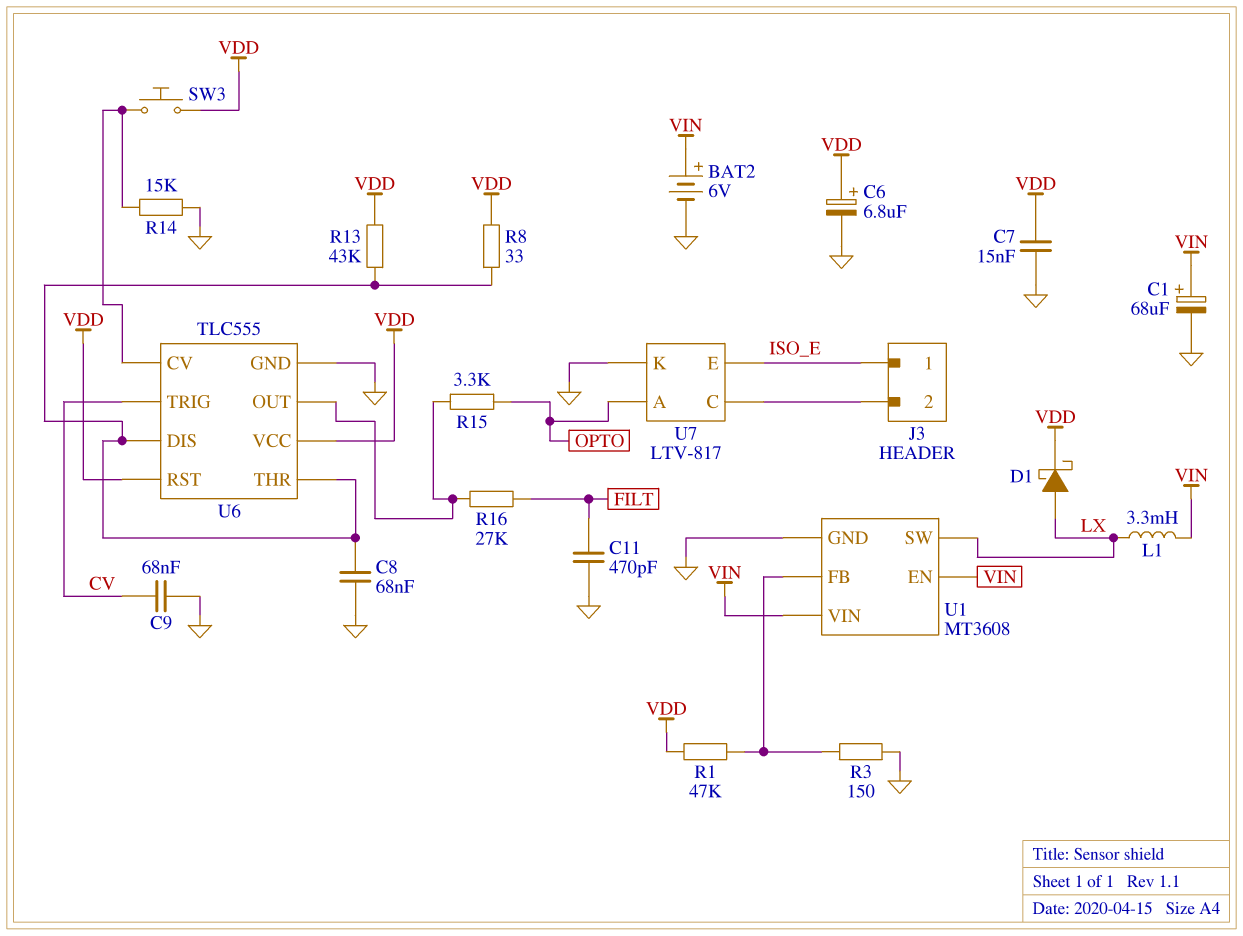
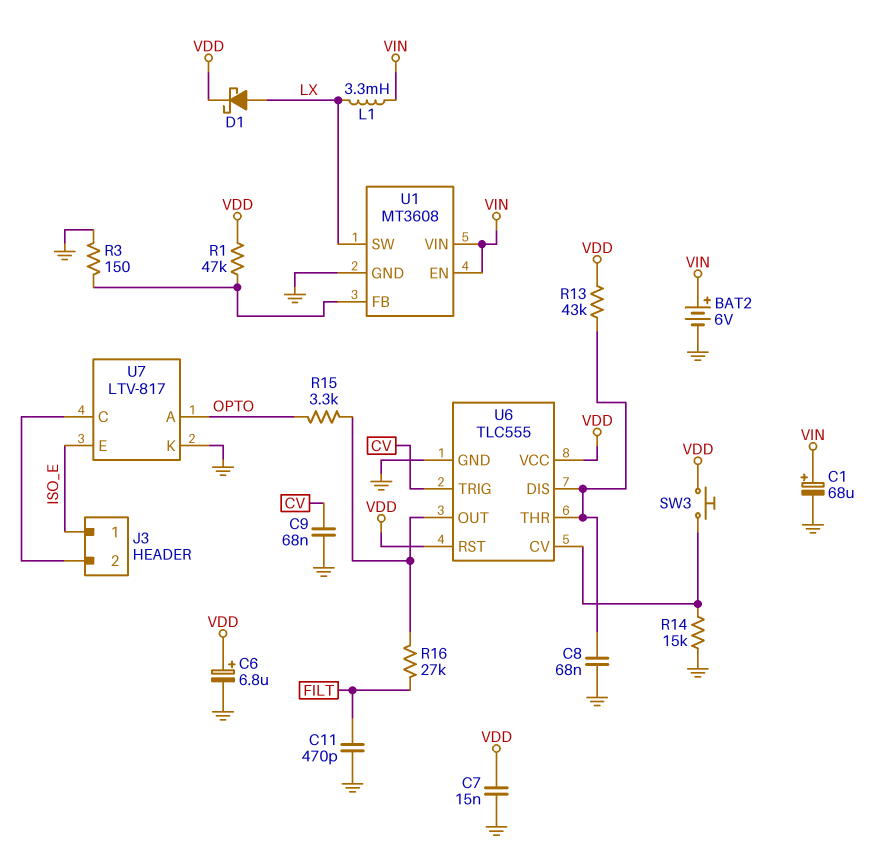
R8: 33 (U6/DIS, VDD) -> none

